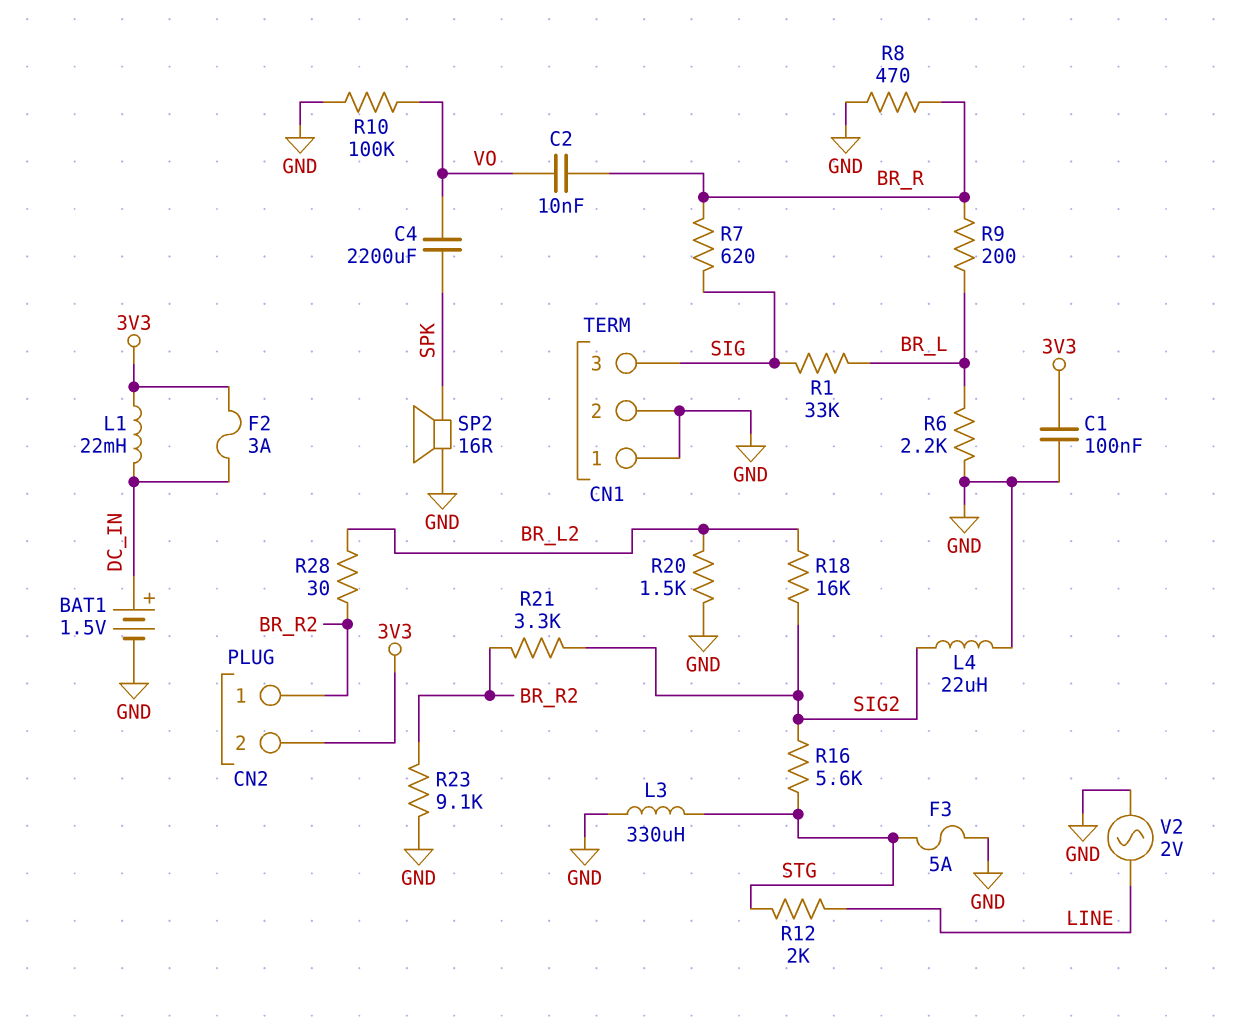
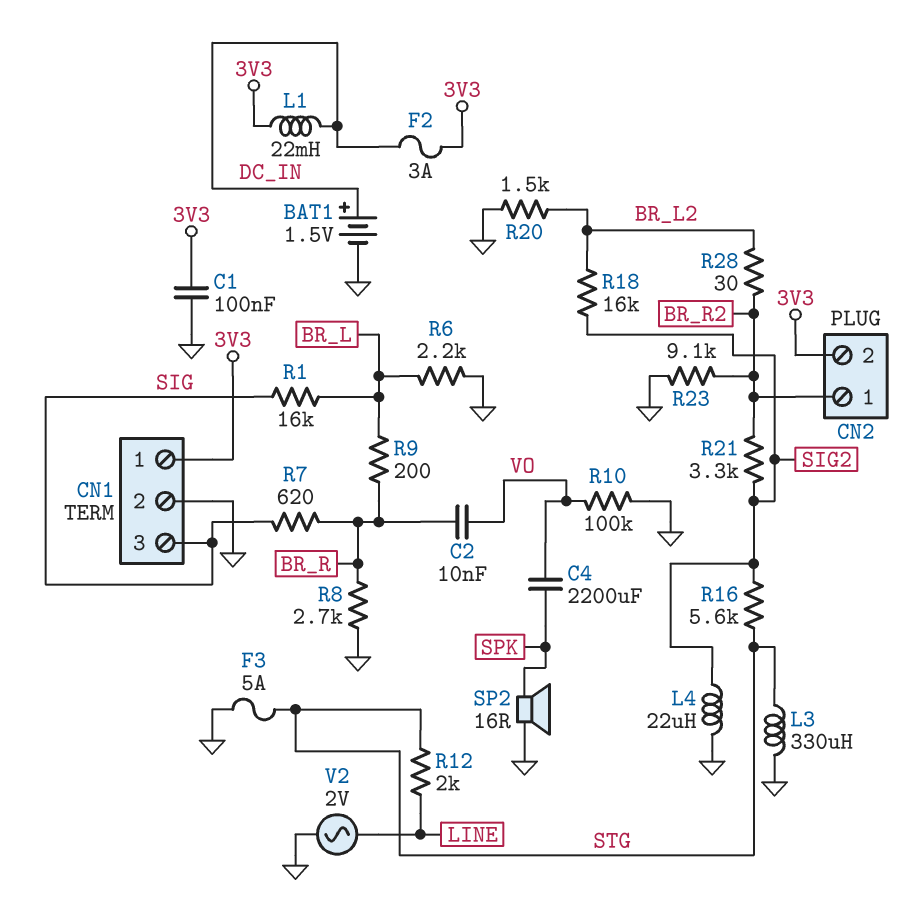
CN1 pin 1: GND -> 3V3
R1: 33k (BR_L, SIG) -> 16k (BR_L, SIG)
R8: 470 (BR_R, GND) -> 2.7k (BR_R, GND)

